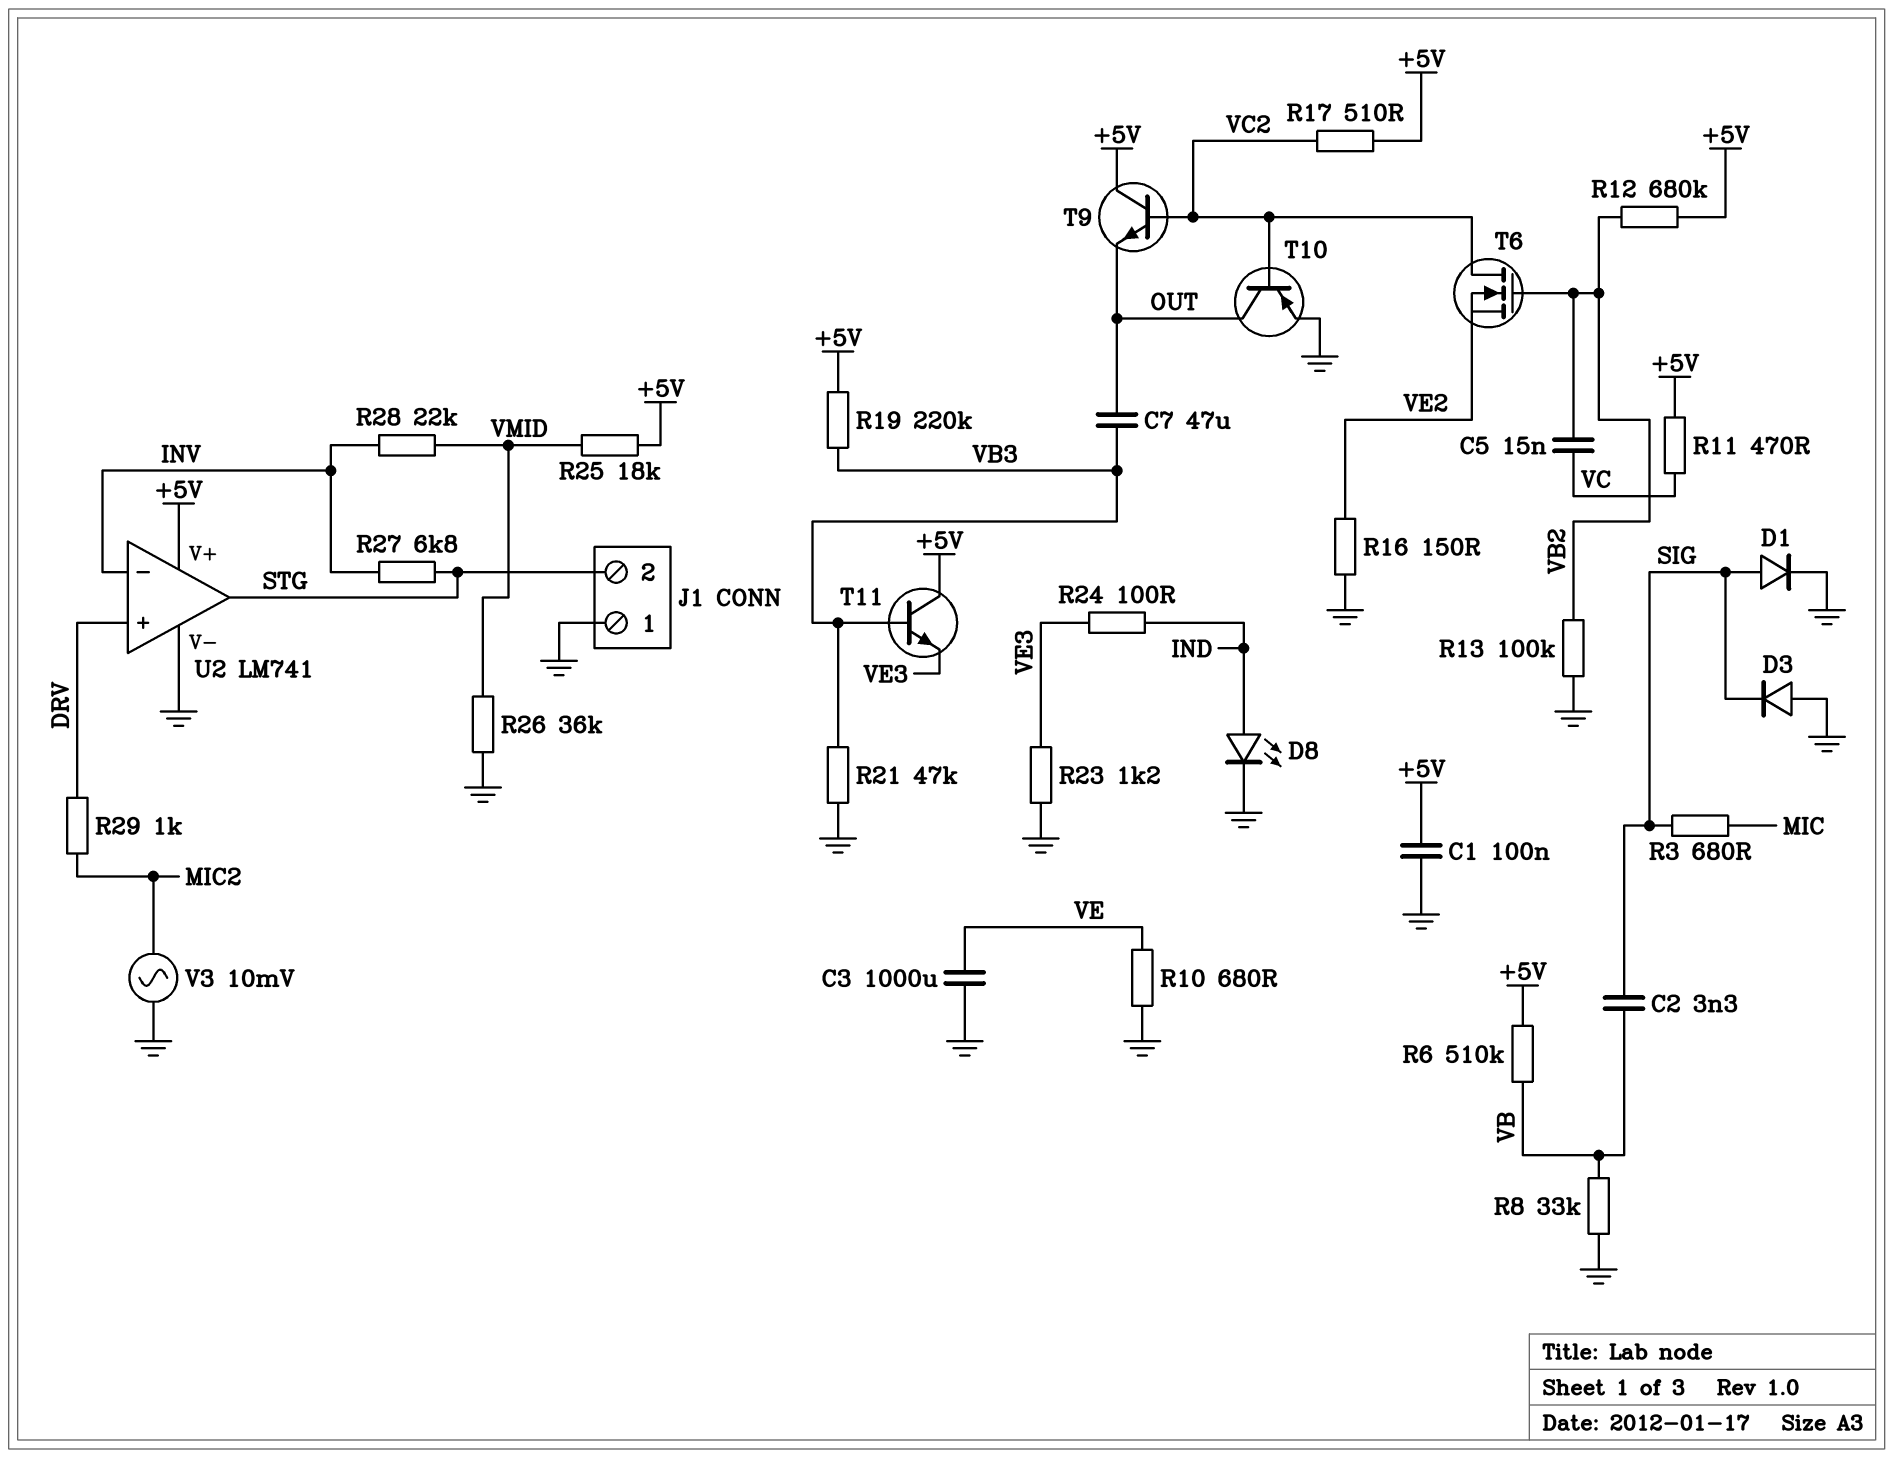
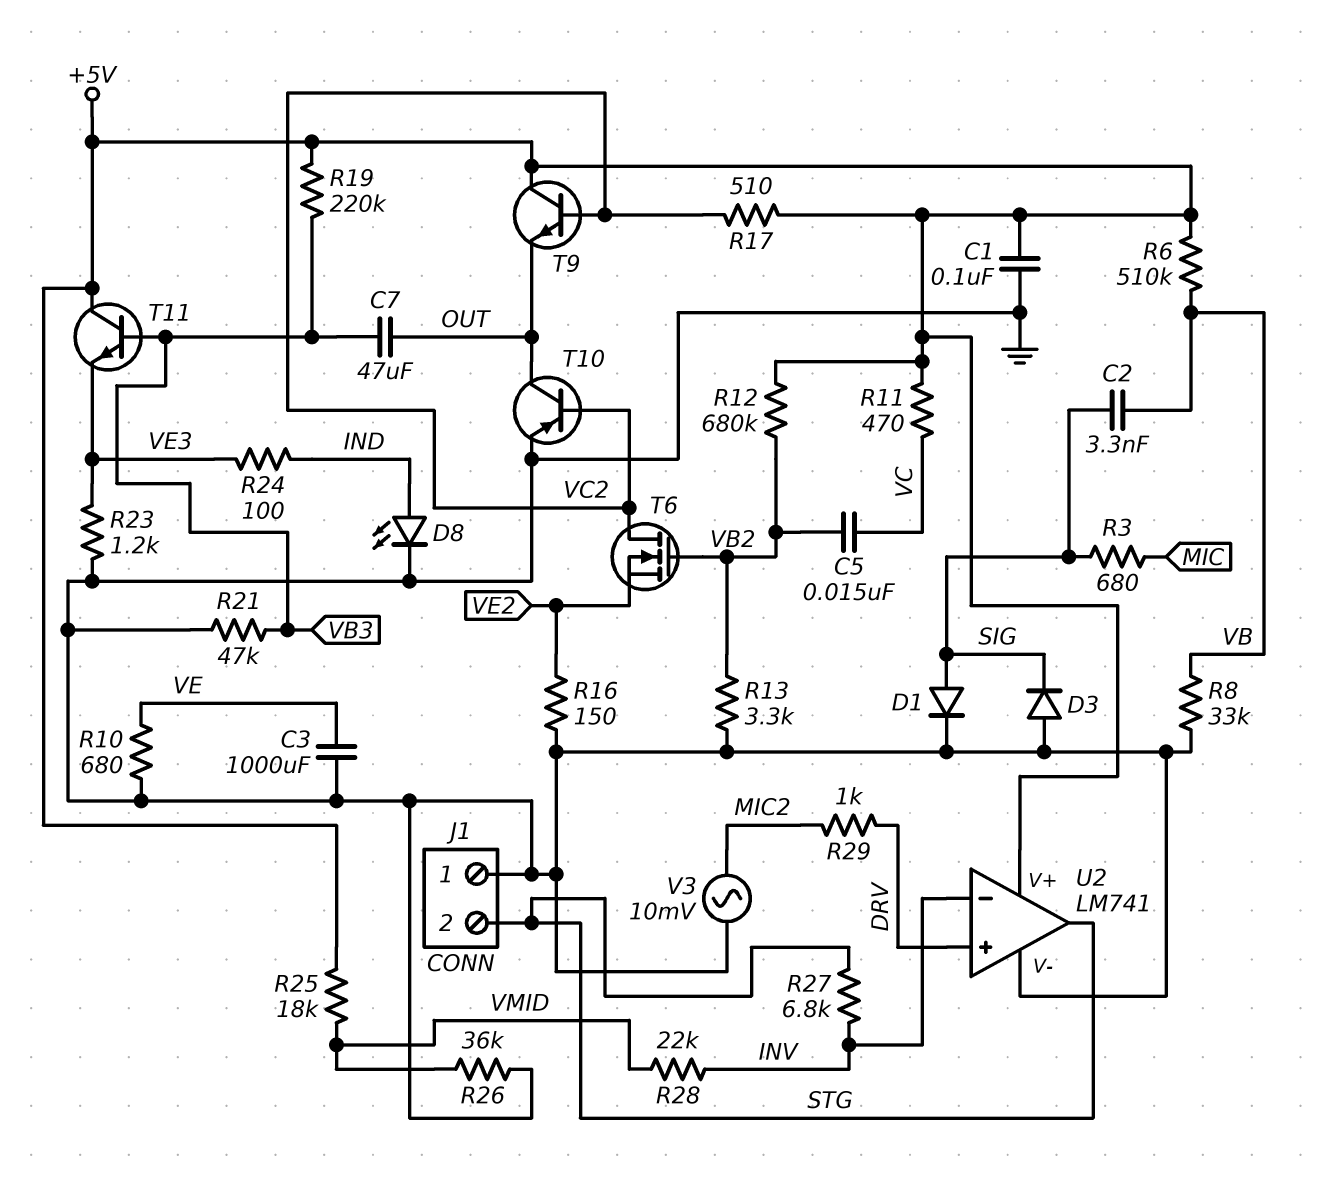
R13: 100k (GND, VB2) -> 3.3k (GND, VB2)

